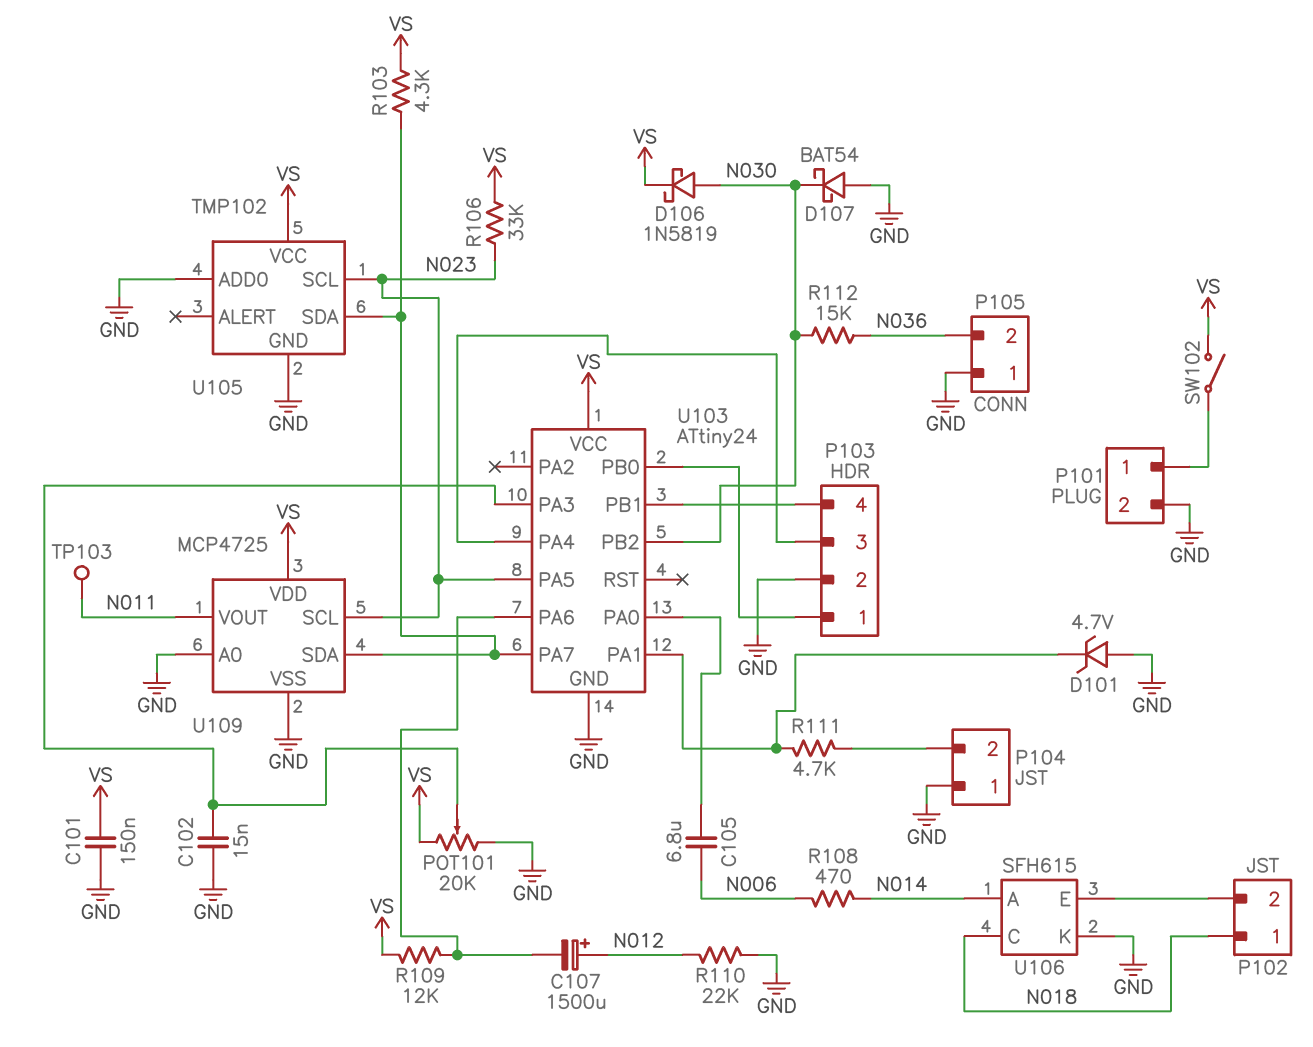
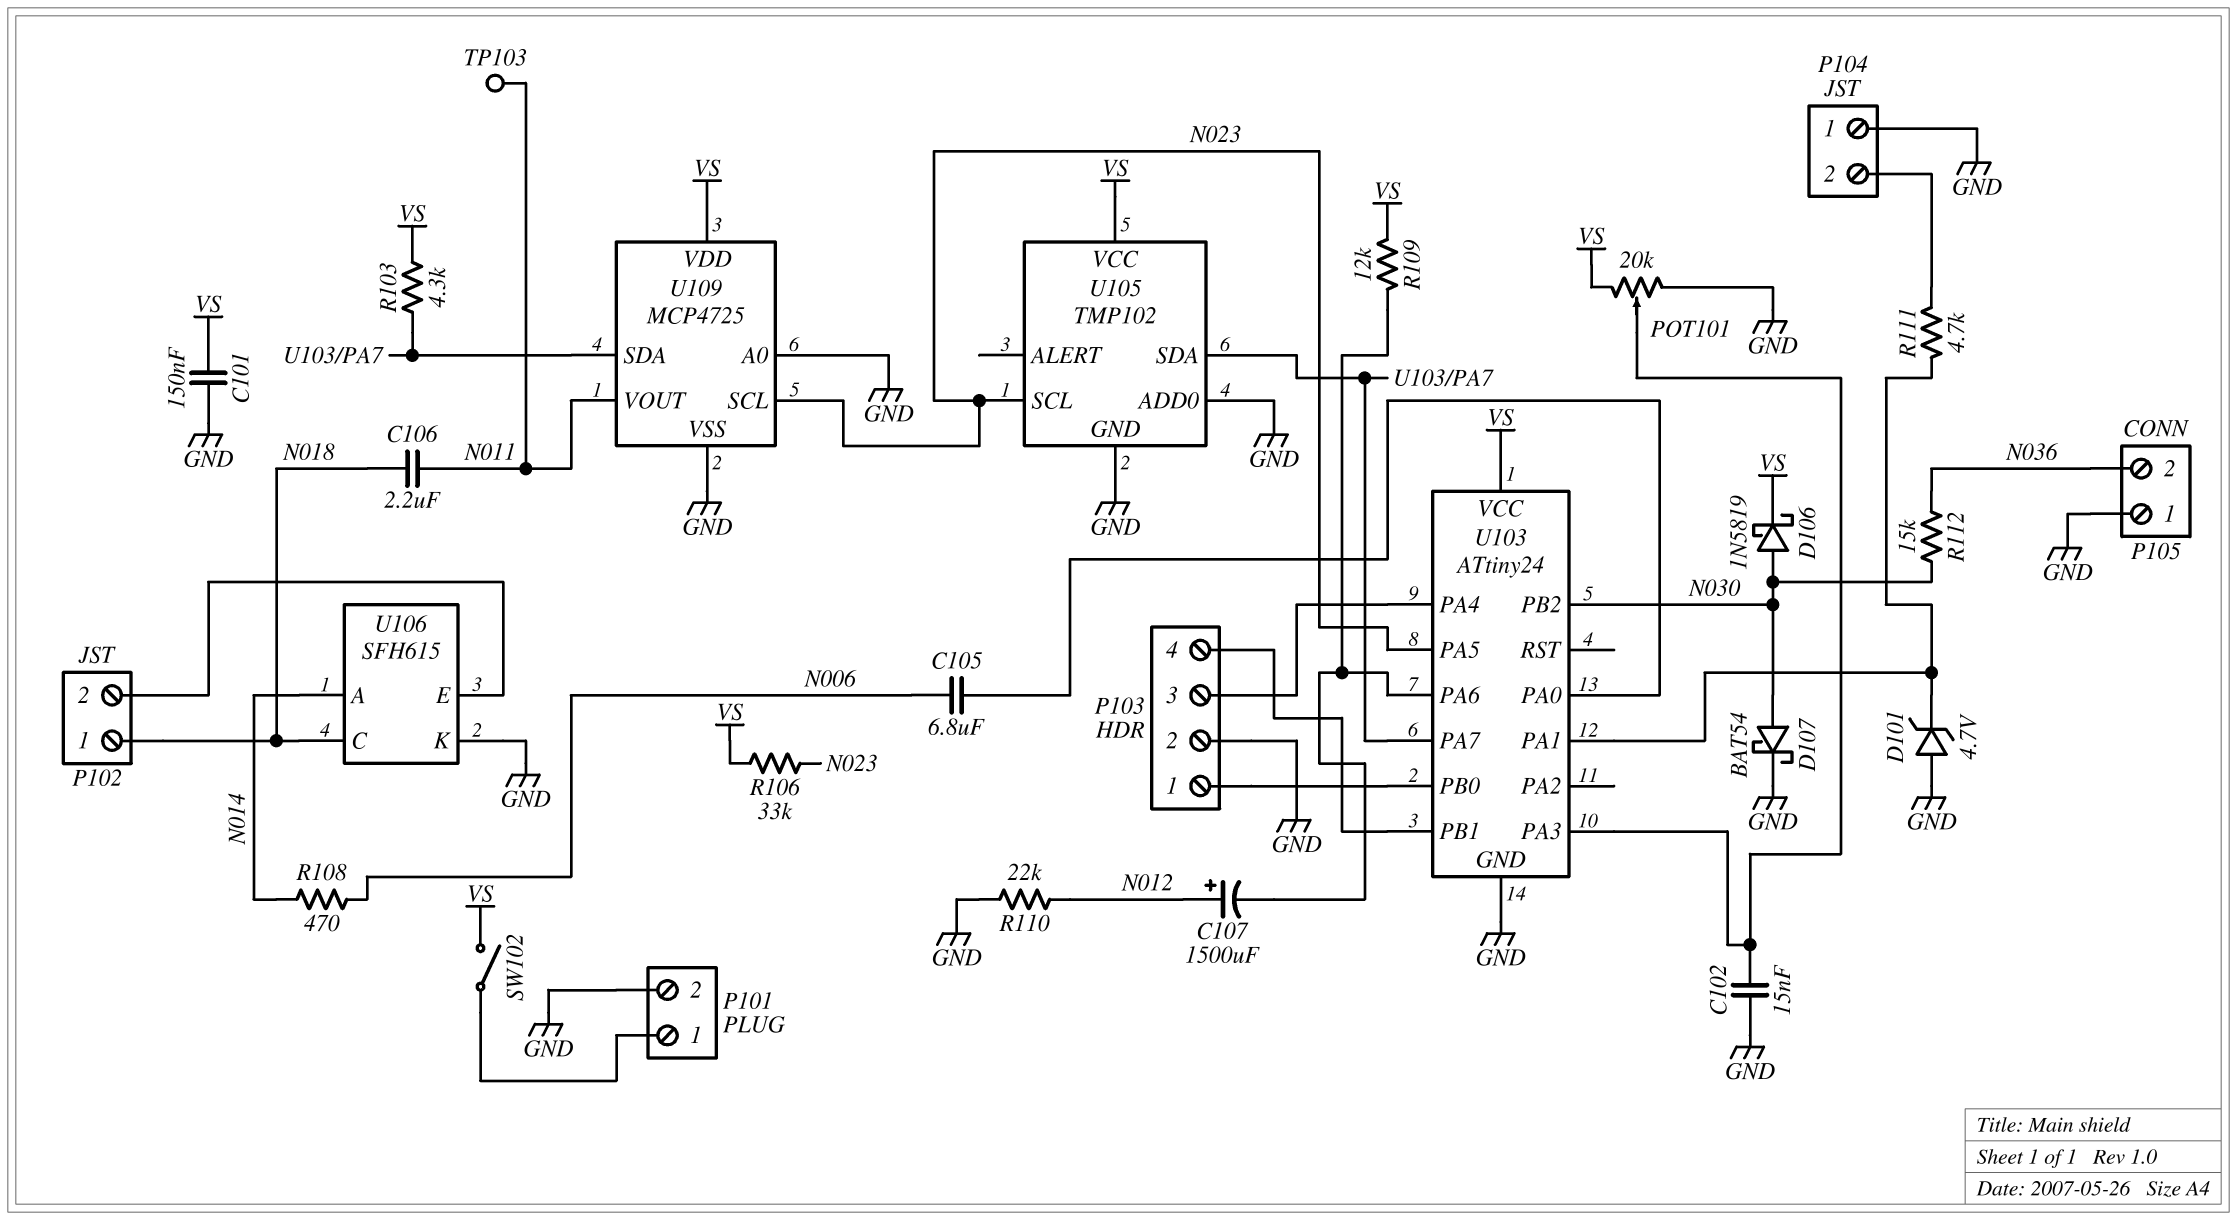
C106: none -> 2.2uF (N011, N018)
D107: schottky BAT54 (A GND, K N030) -> schottky BAT54 (A N030, K GND)

